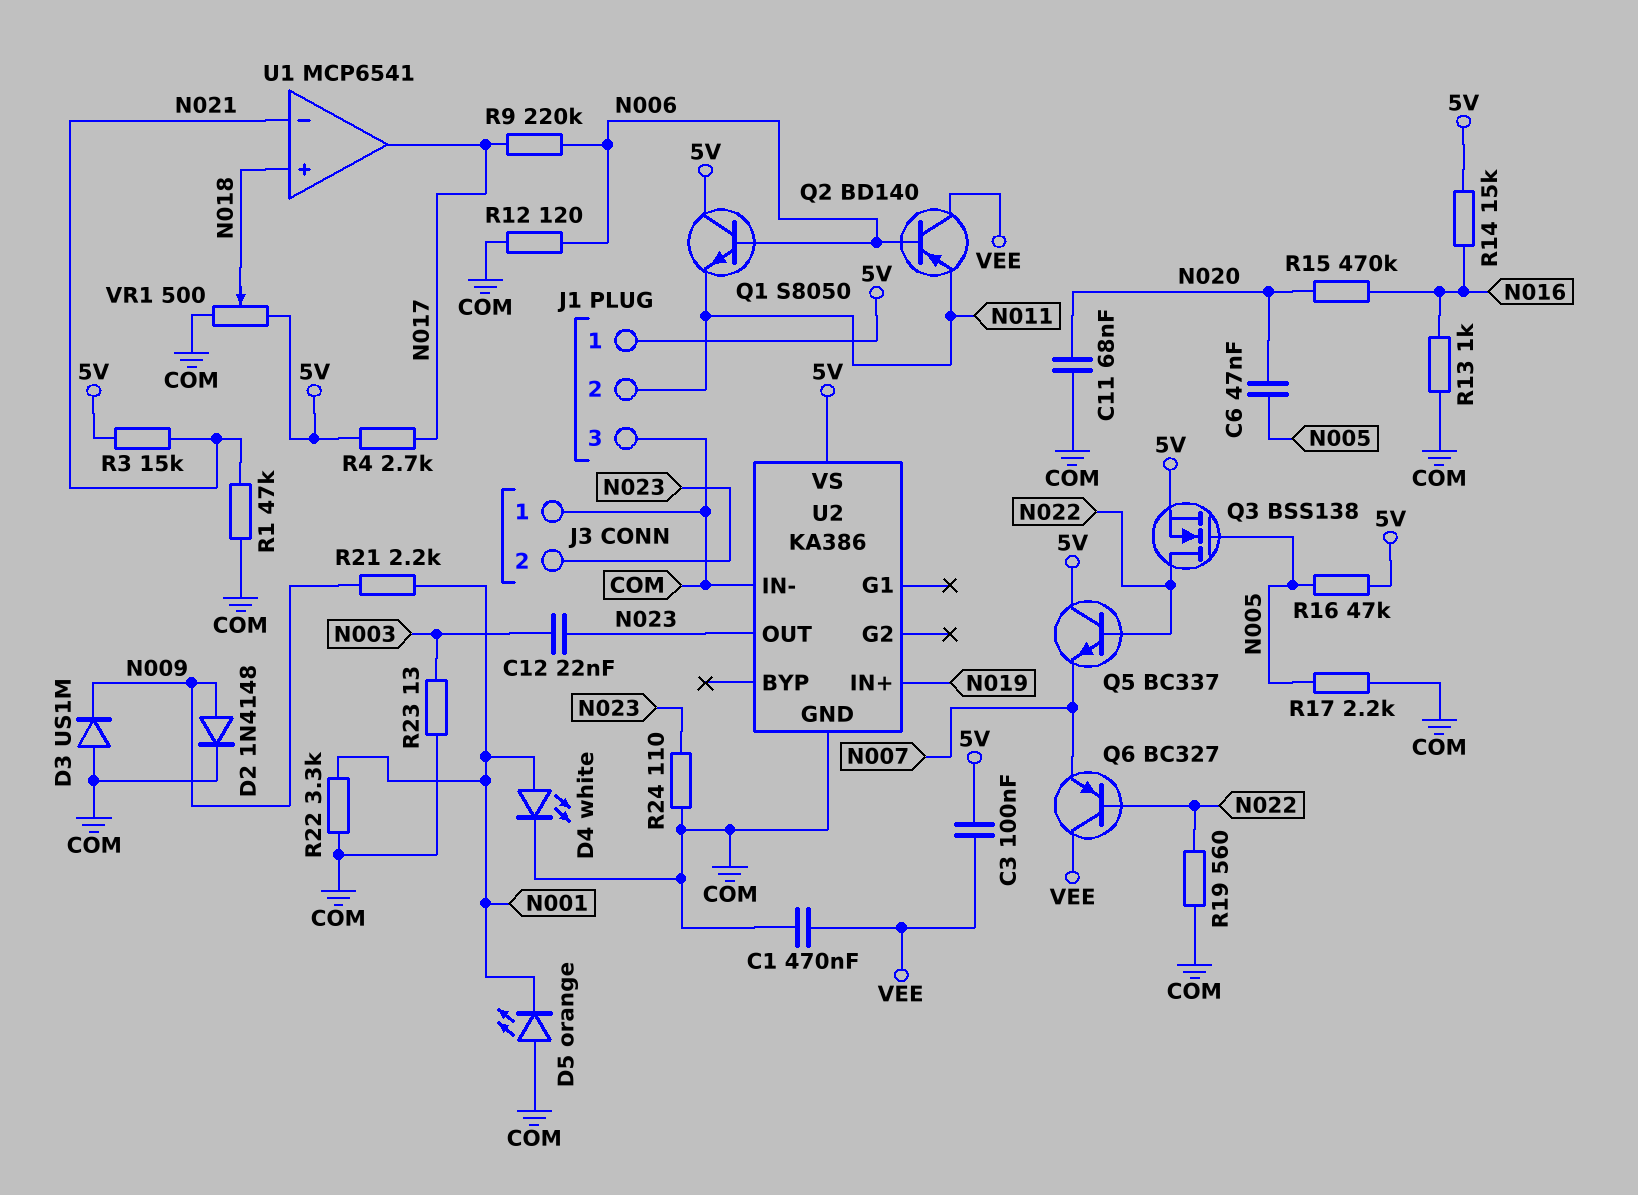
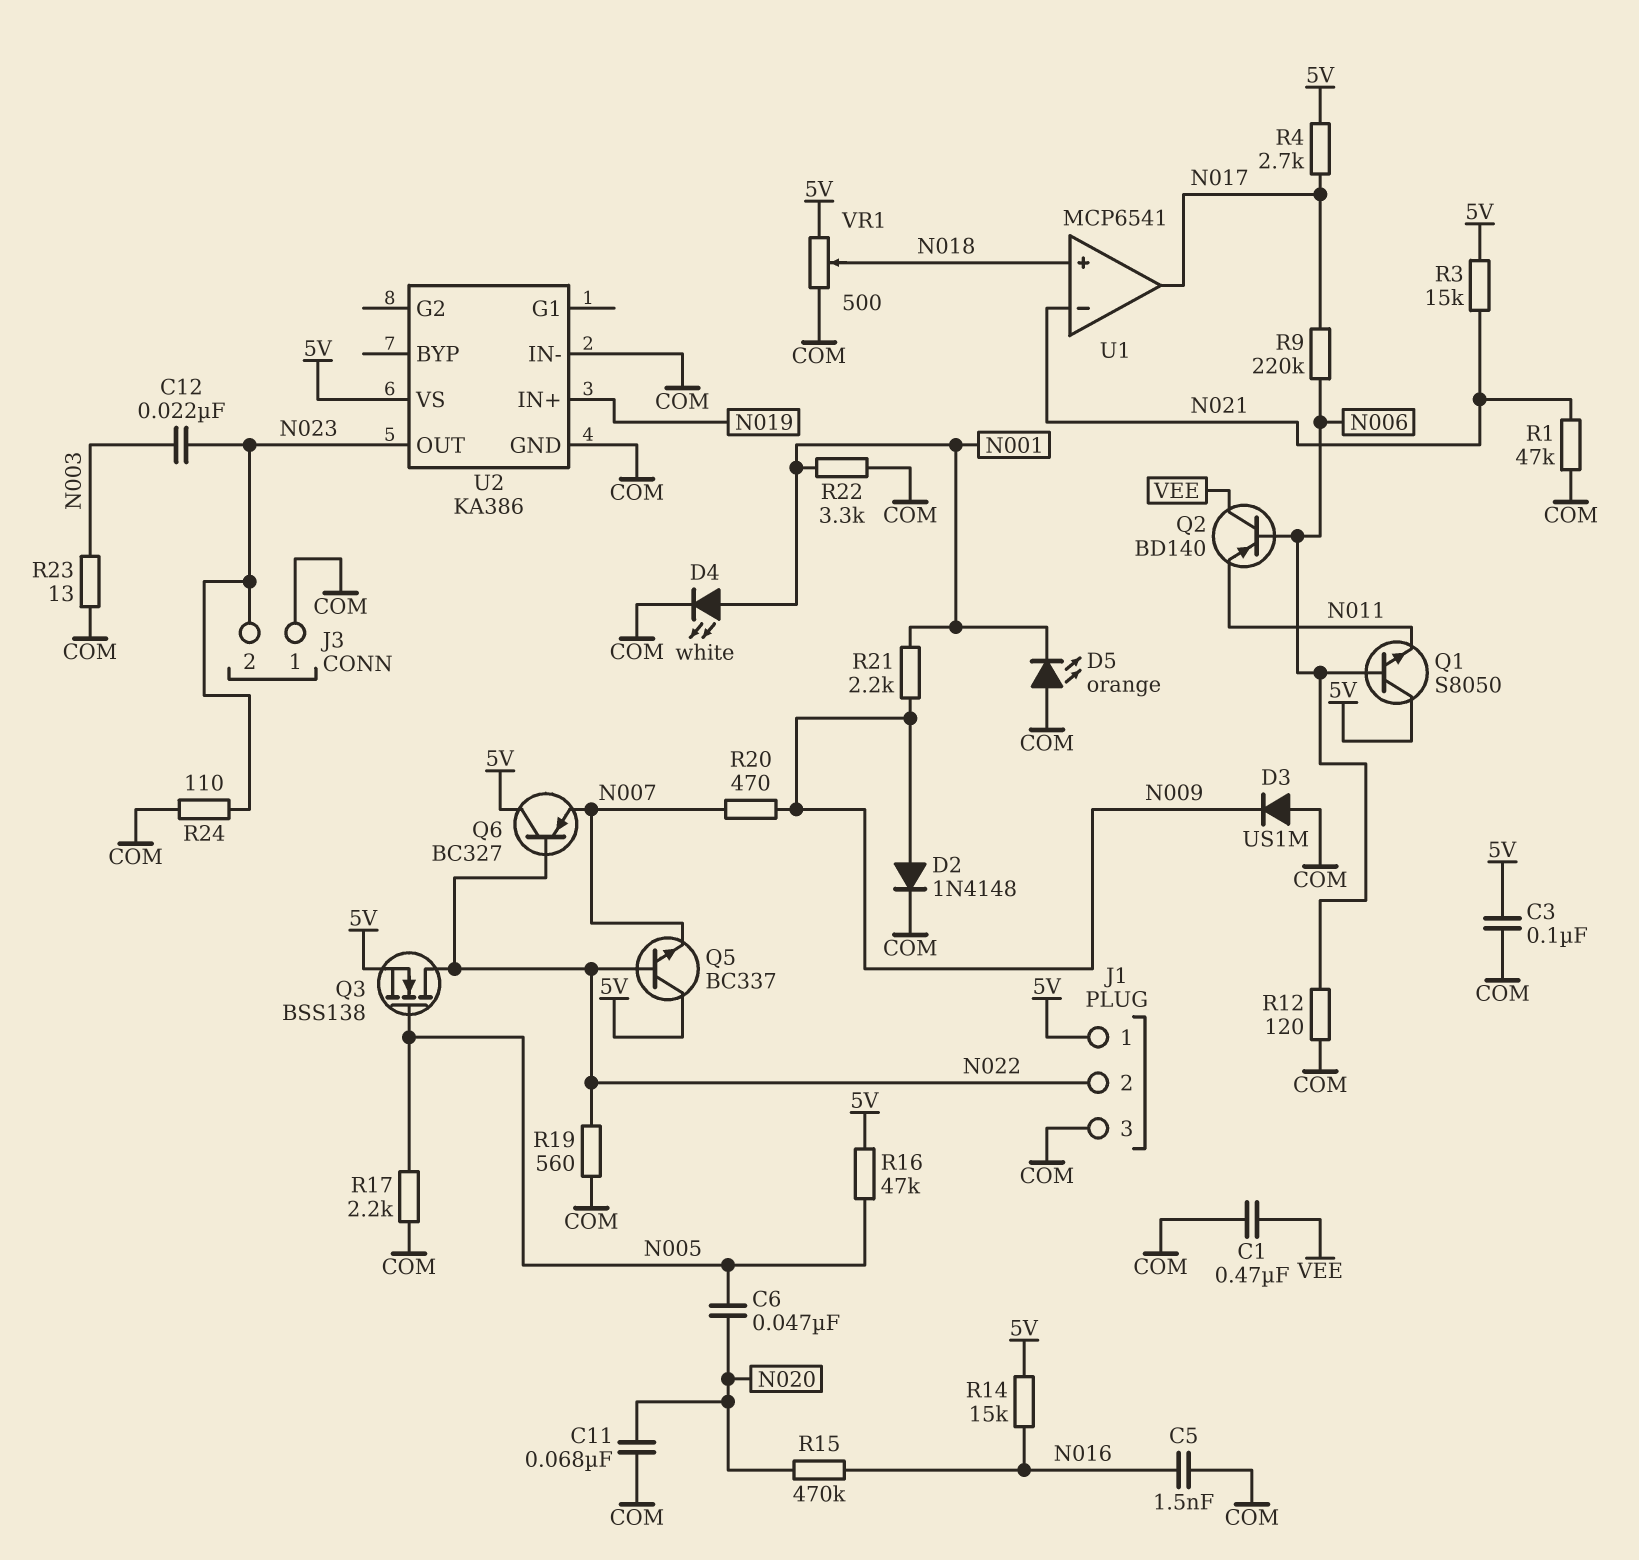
C3: 100nF (5V, VEE) -> 100nF (5V, COM)
C5: none -> 1.5nF (COM, N016)
J1 pin 2: N011 -> N022
Q6: PNP BC327 (B N022, C VEE, E N007) -> PNP BC327 (B N022, C 5V, E N007)
R13: 1k (COM, N016) -> none
R20: none -> 470 (N007, N009)

